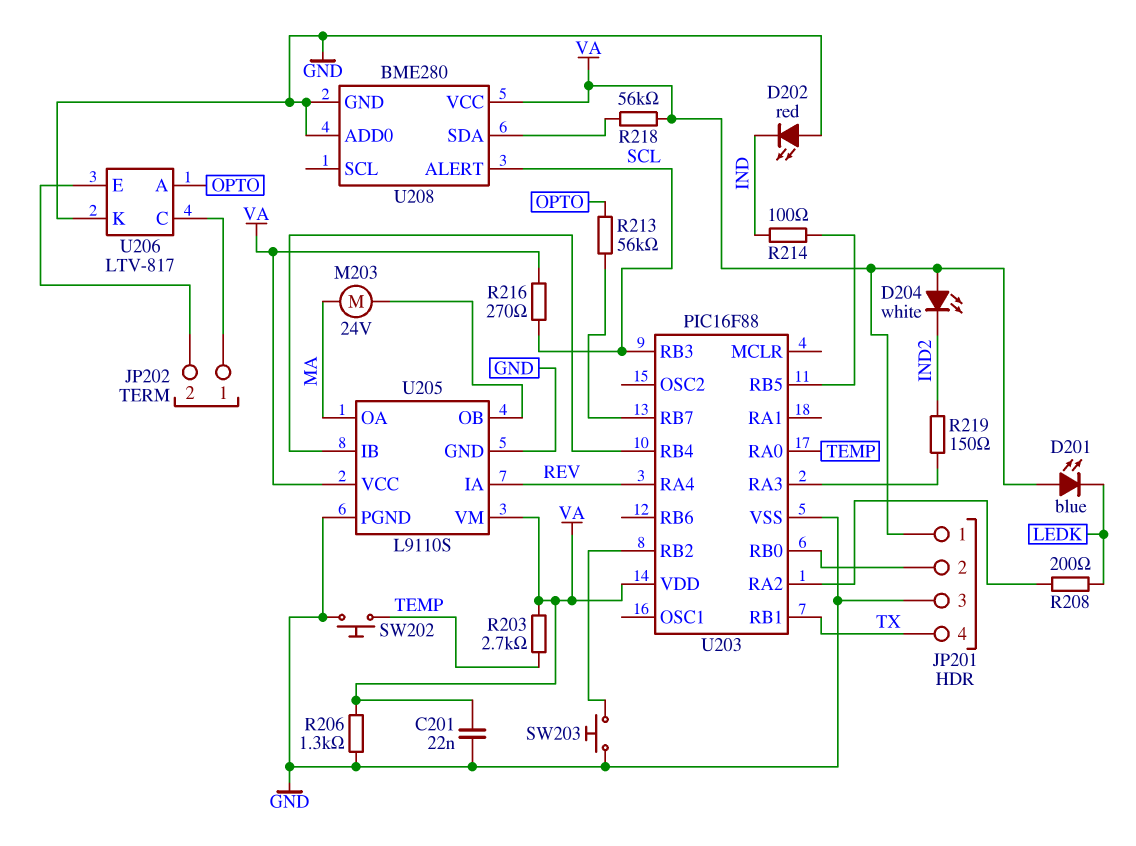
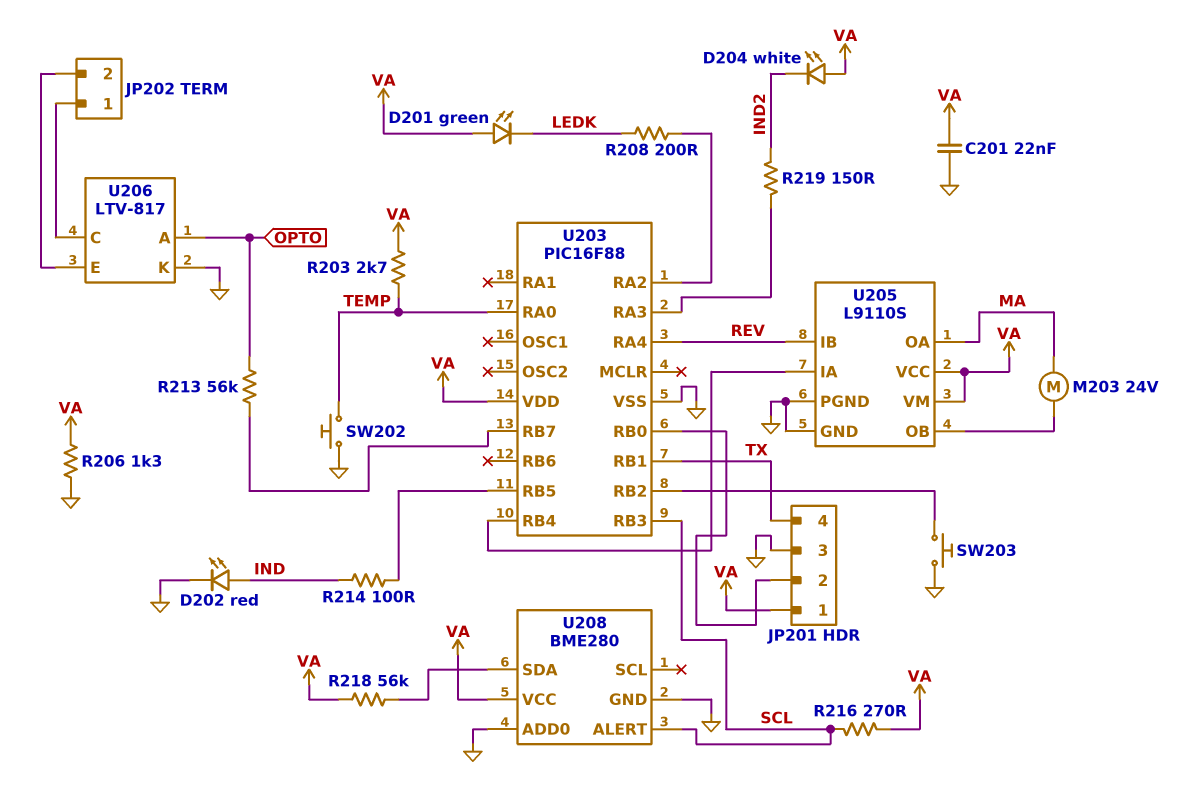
D201: LED blue (A VA, K LEDK) -> LED green (A VA, K LEDK)
D202: LED red (A GND, K IND) -> LED red (A IND, K GND)
U205 pin IA: REV -> U203/RB4
U205 pin IB: U203/RB4 -> REV

